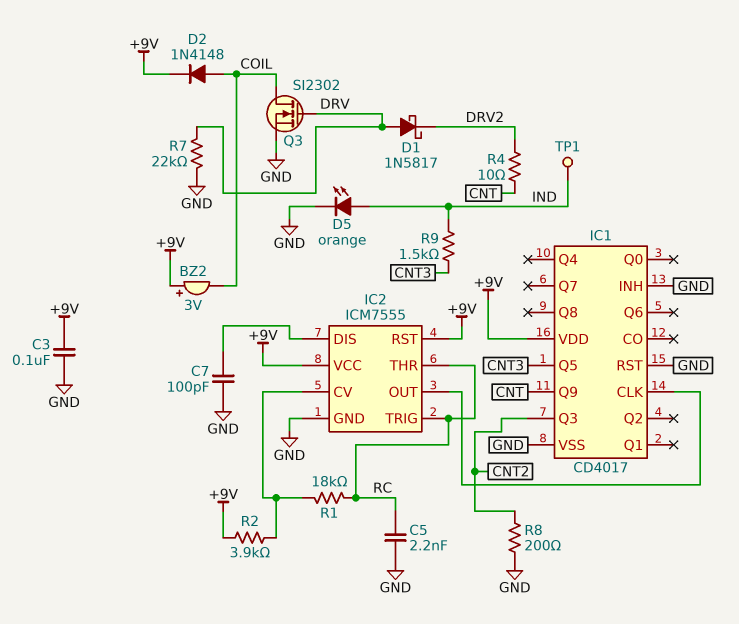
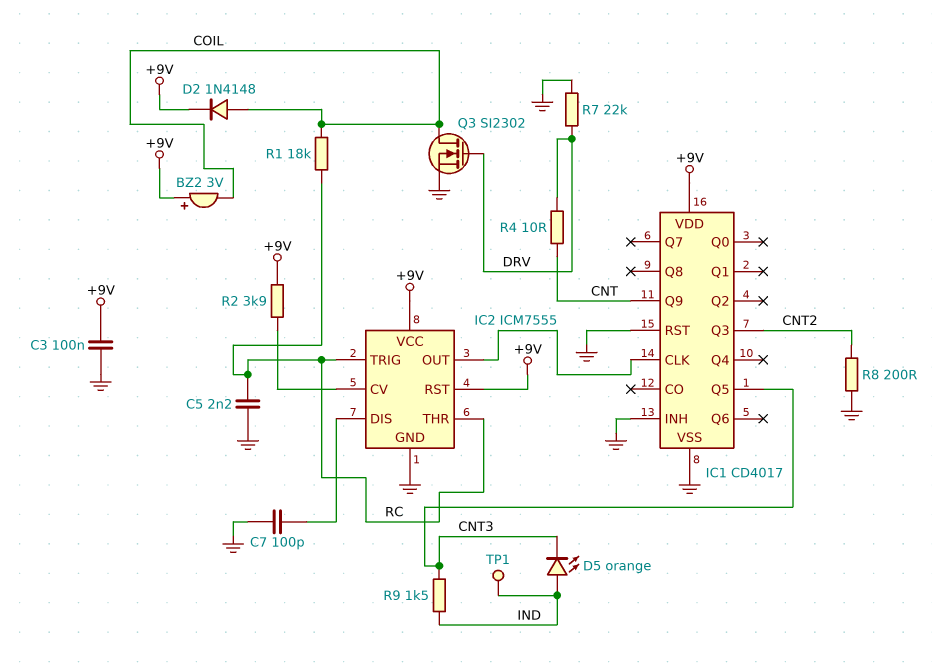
D1: schottky 1N5817 (A DRV, K DRV2) -> none
D5: LED orange (A IND, K GND) -> LED orange (A IND, K CNT3)
R1: 18k (IC2/CV, RC) -> 18k (COIL, RC)
R4: 10 (CNT, DRV2) -> 10 (CNT, DRV)

